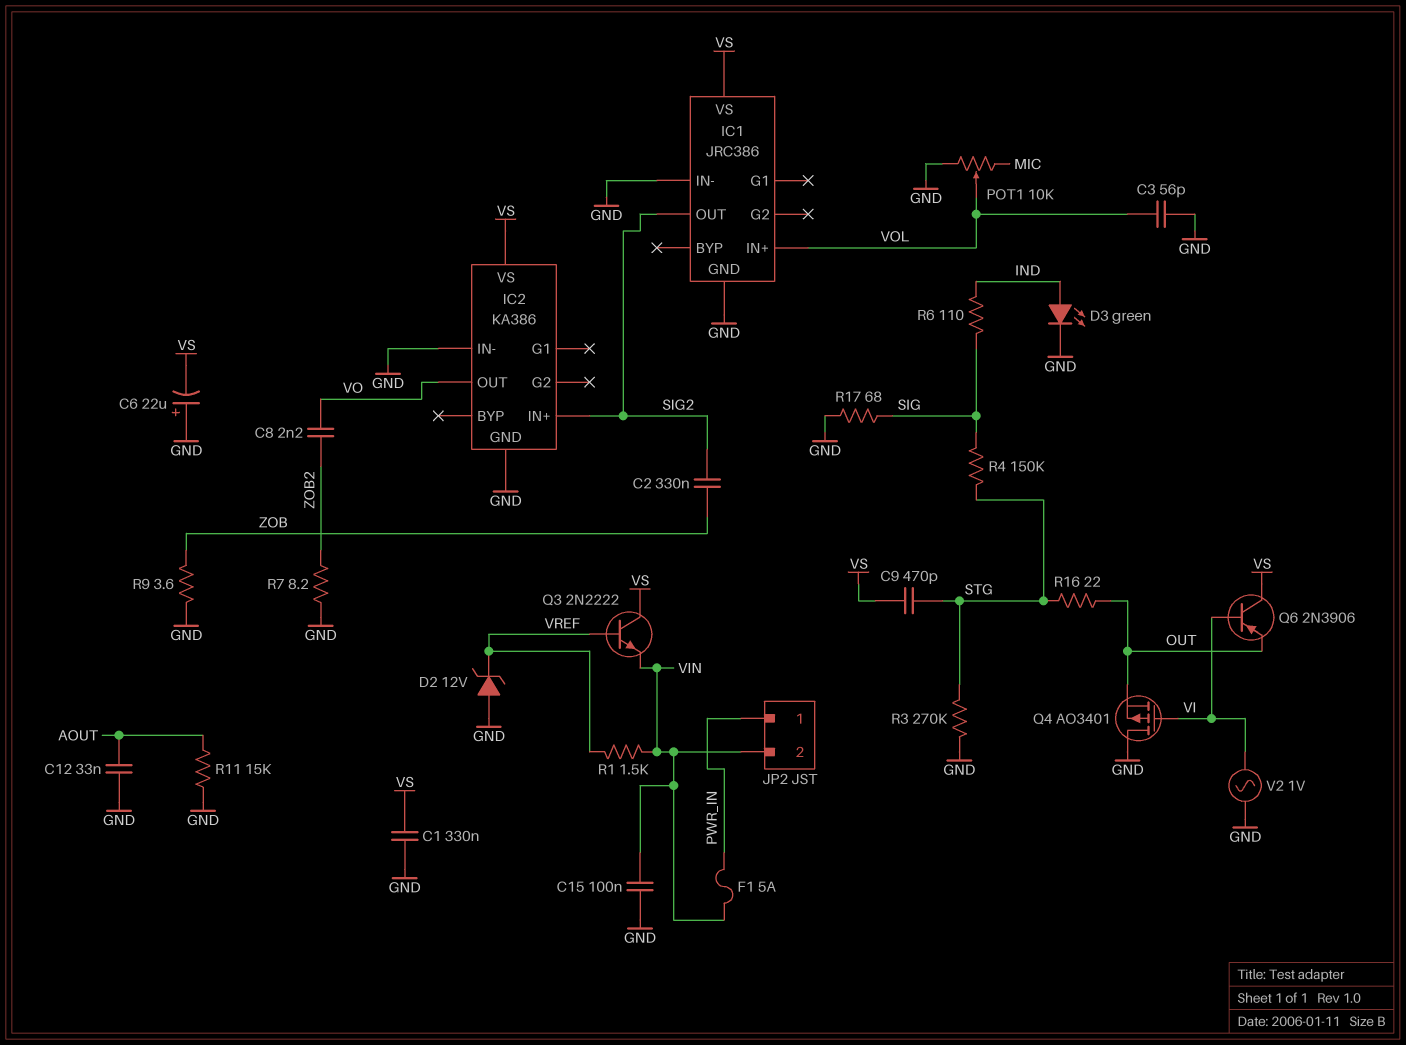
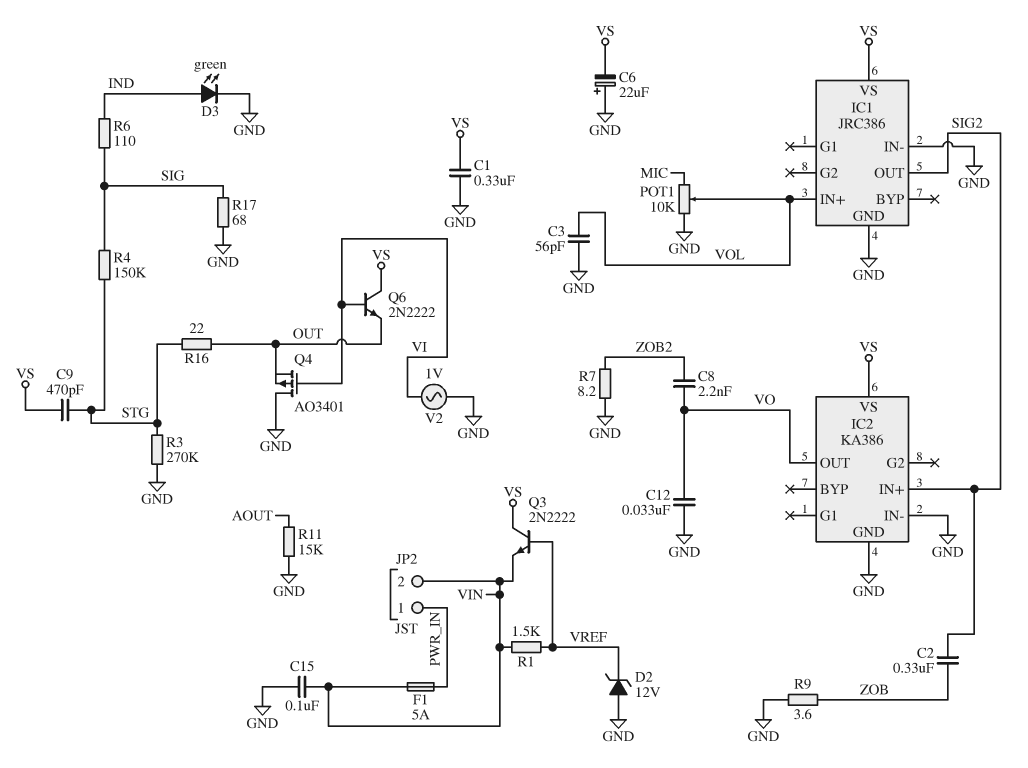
C12: 33nF (AOUT, GND) -> 33nF (GND, VO)
Q6: PNP 2N3906 (B VI, C VS, E OUT) -> NPN 2N2222 (B VI, C VS, E OUT)

